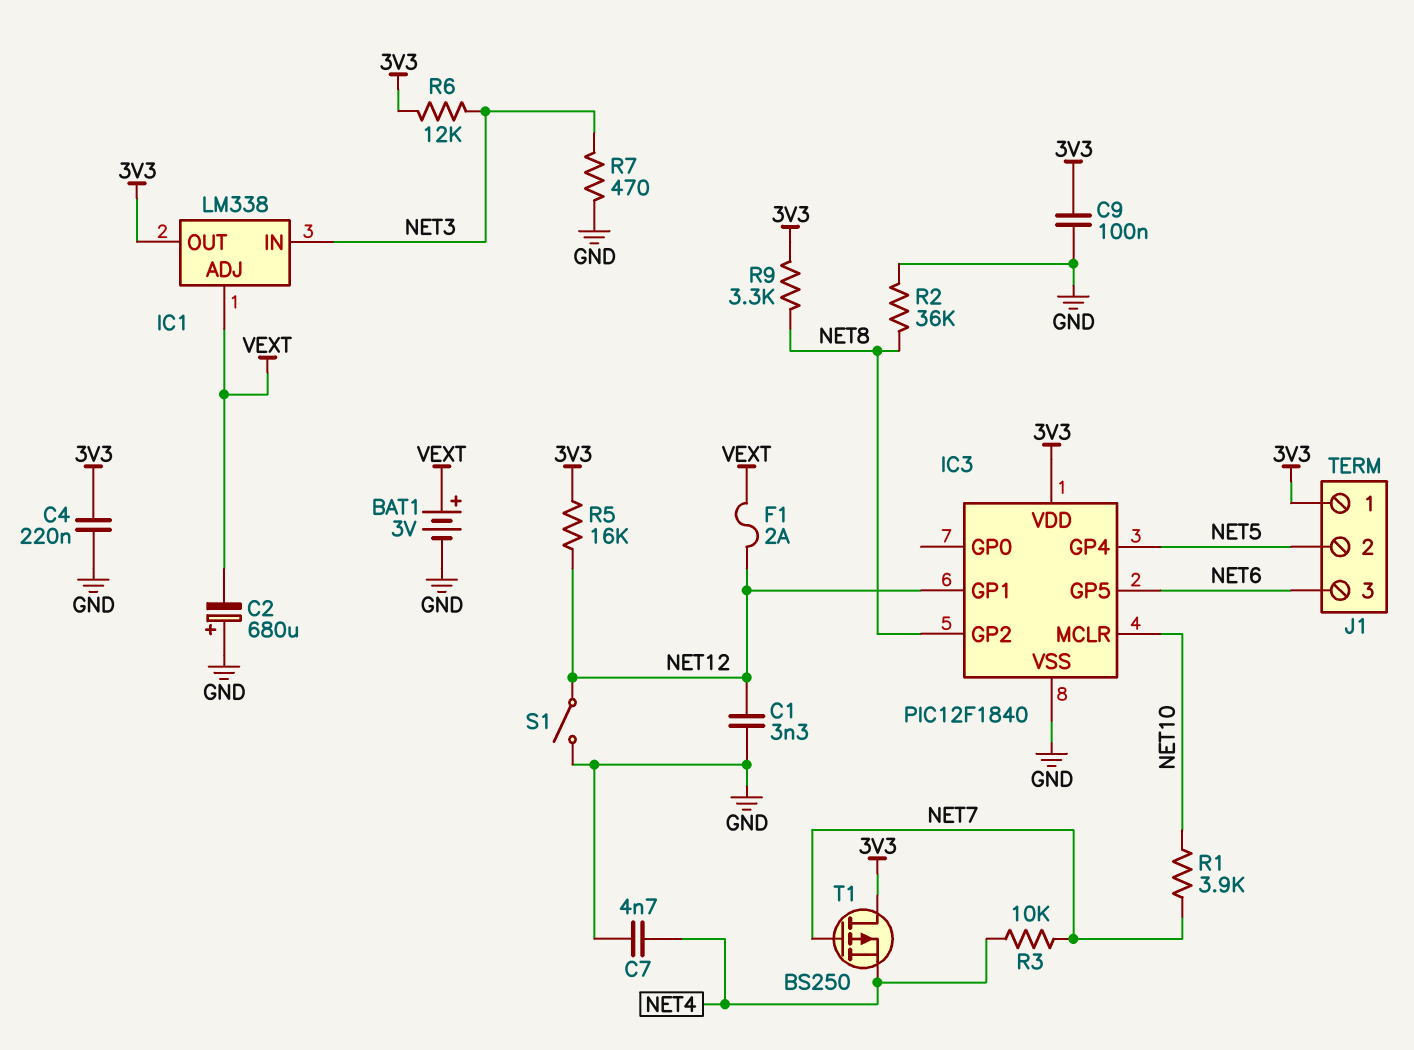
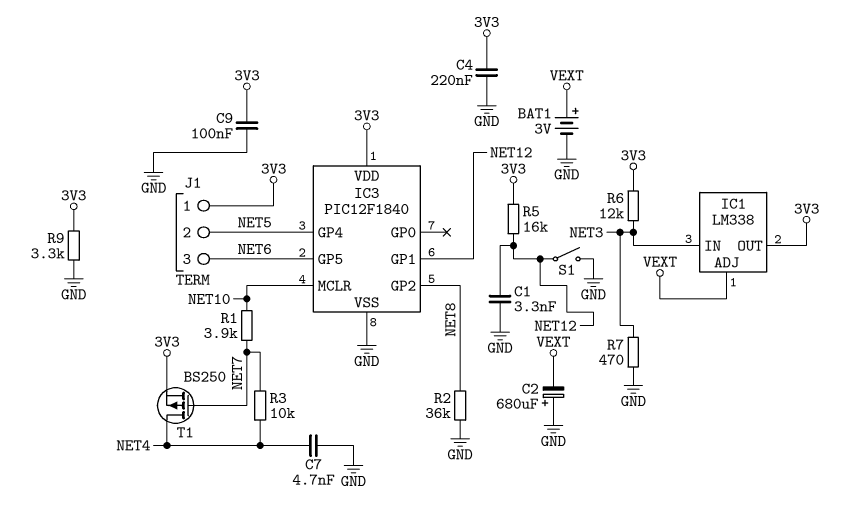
F1: 2A (NET12, VEXT) -> none
R9: 3.3k (3V3, NET8) -> 3.3k (3V3, GND)
T1: PMOS BS250 (G NET7, D 3V3, S NET4) -> PMOS BS250 (G NET7, D NET4, S 3V3)

